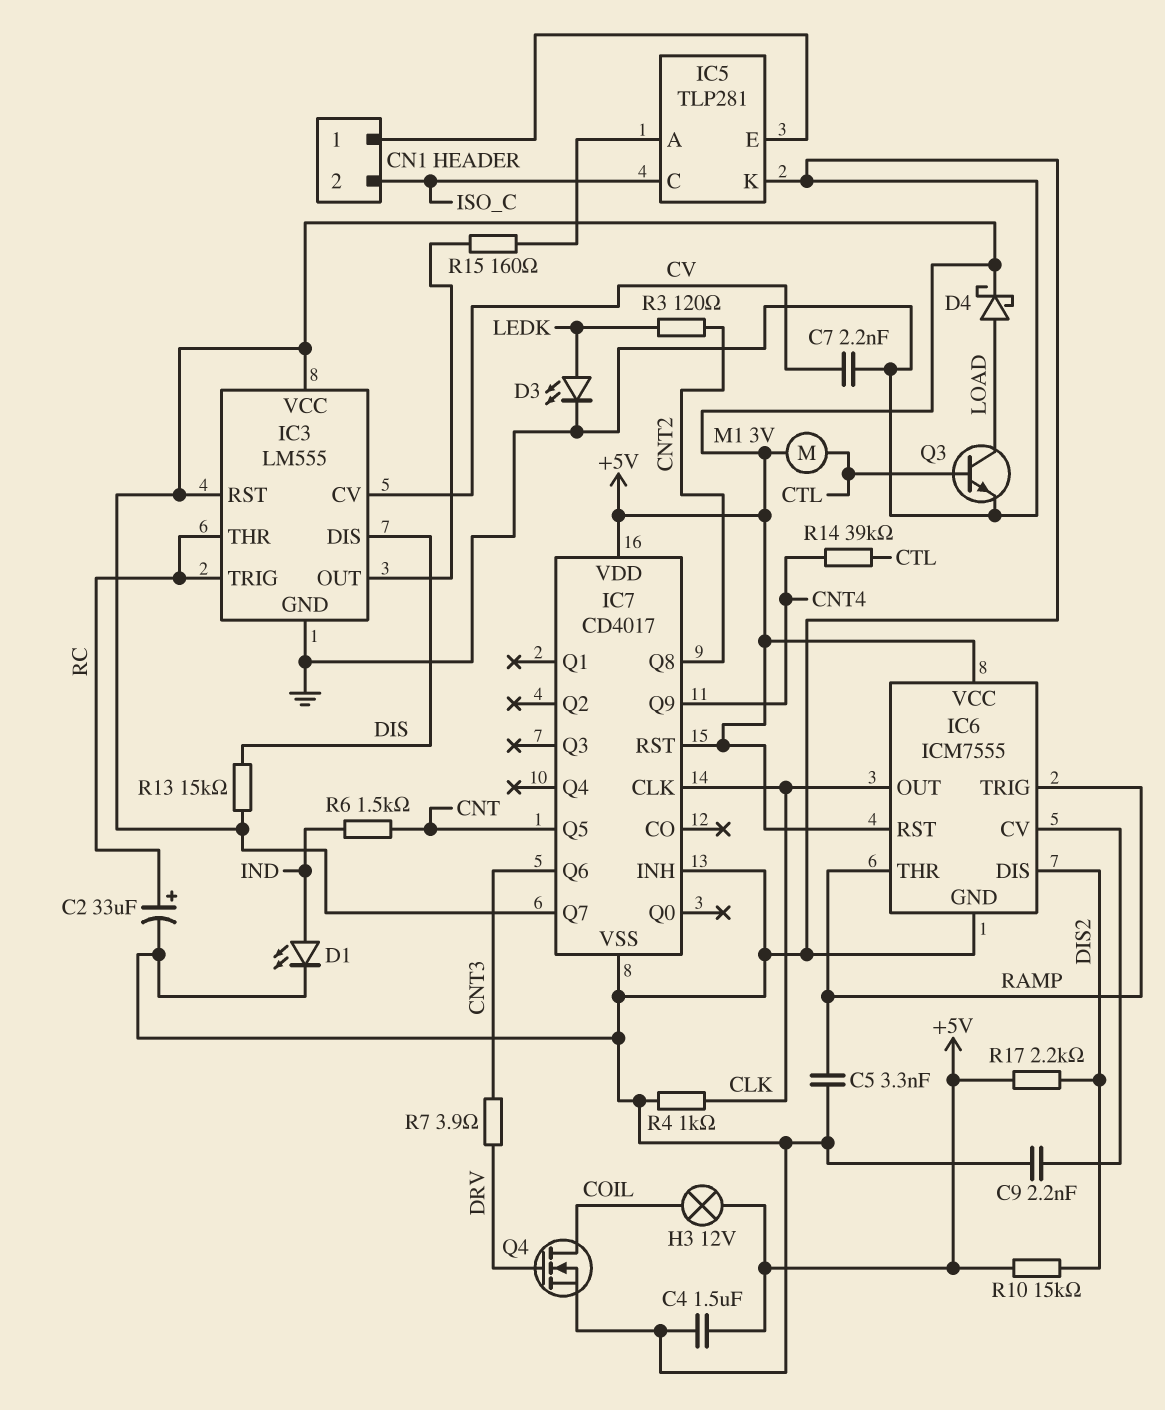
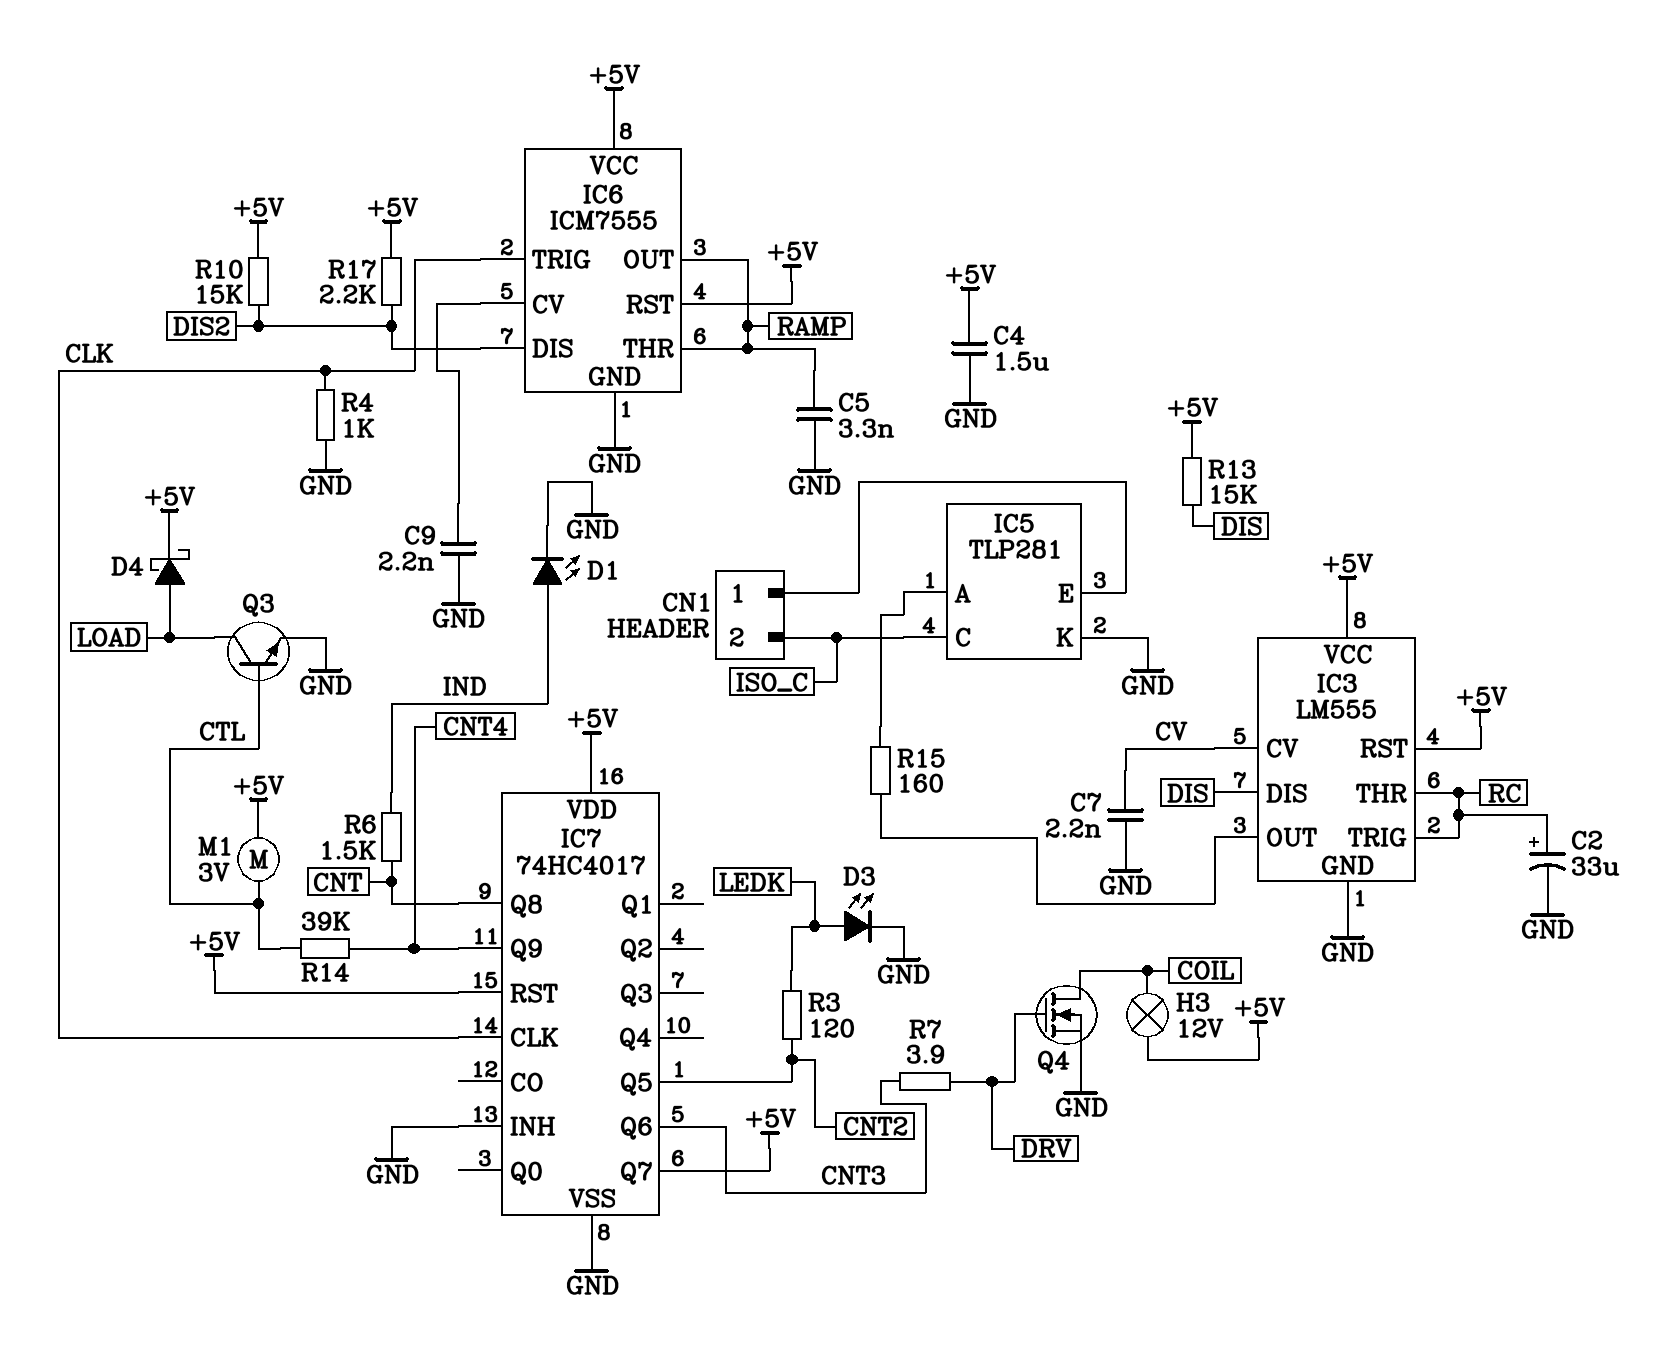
IC6 pin OUT: CLK -> RAMP
IC6 pin TRIG: RAMP -> CLK
IC7: CD4017 -> 74HC4017
IC7 pin Q5: CNT -> CNT2
IC7 pin Q8: CNT2 -> CNT

